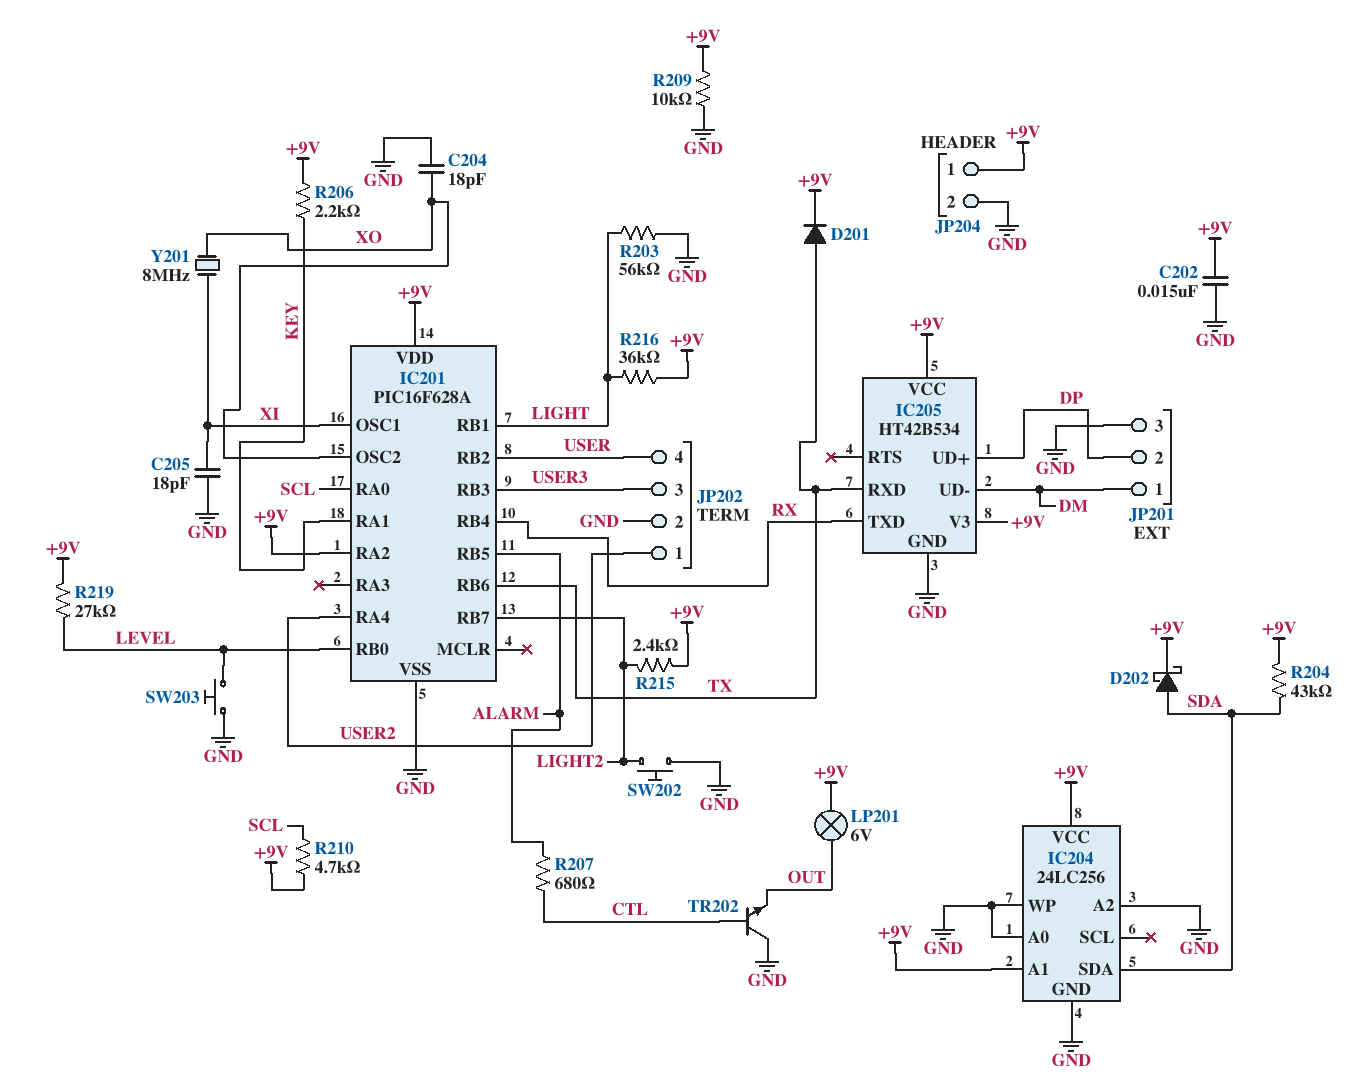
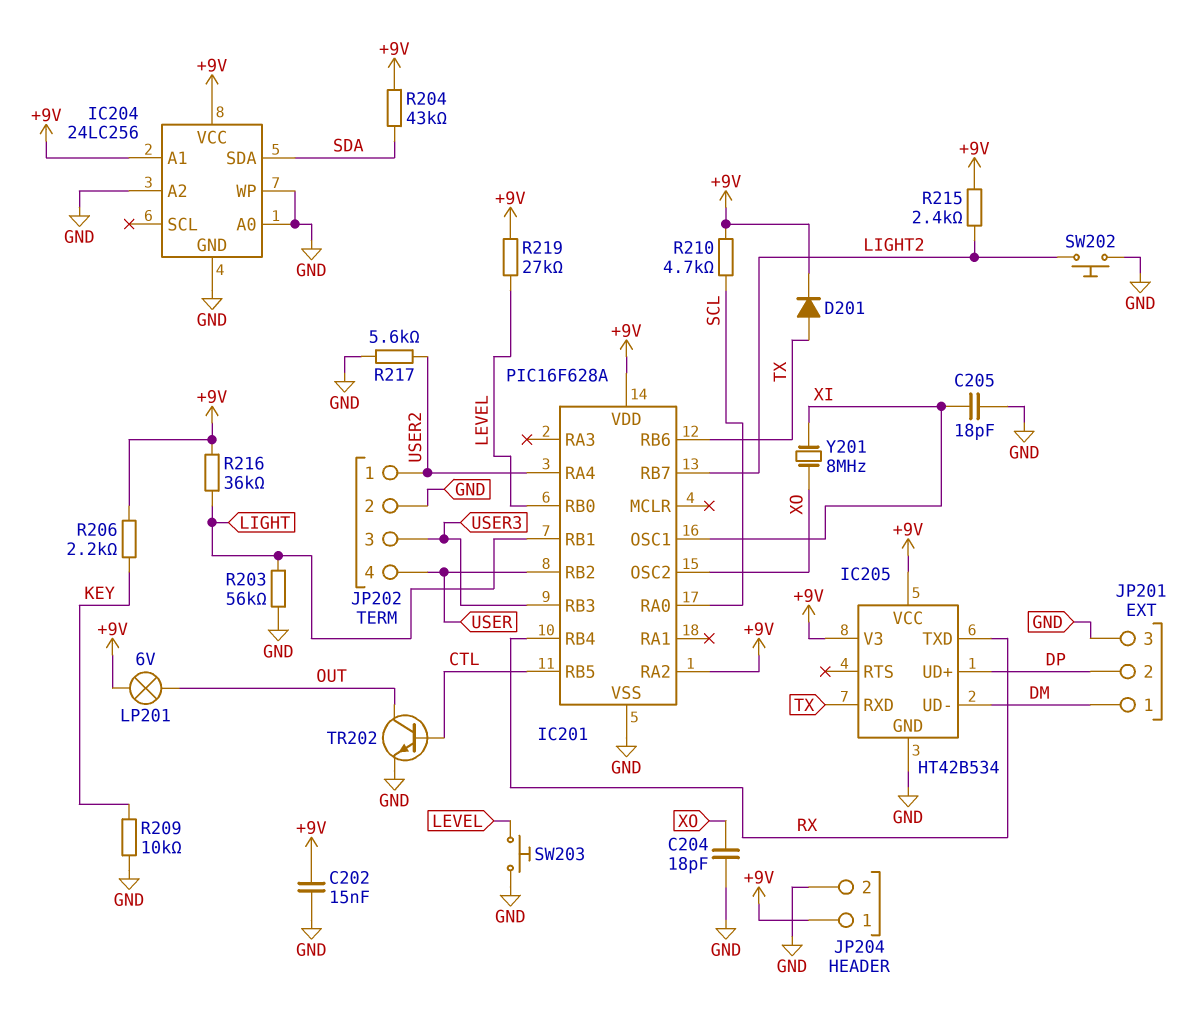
D202: schottky (A SDA, K +9V) -> none
IC201 pin RA1: KEY -> none
IC201 pin RB5: ALARM -> CTL
R207: 680 (ALARM, CTL) -> none
R209: 10k (+9V, GND) -> 10k (GND, KEY)
R217: none -> 5.6k (GND, USER2)
TR202: NPN (B CTL, C GND, E OUT) -> NPN (B CTL, C OUT, E GND)

